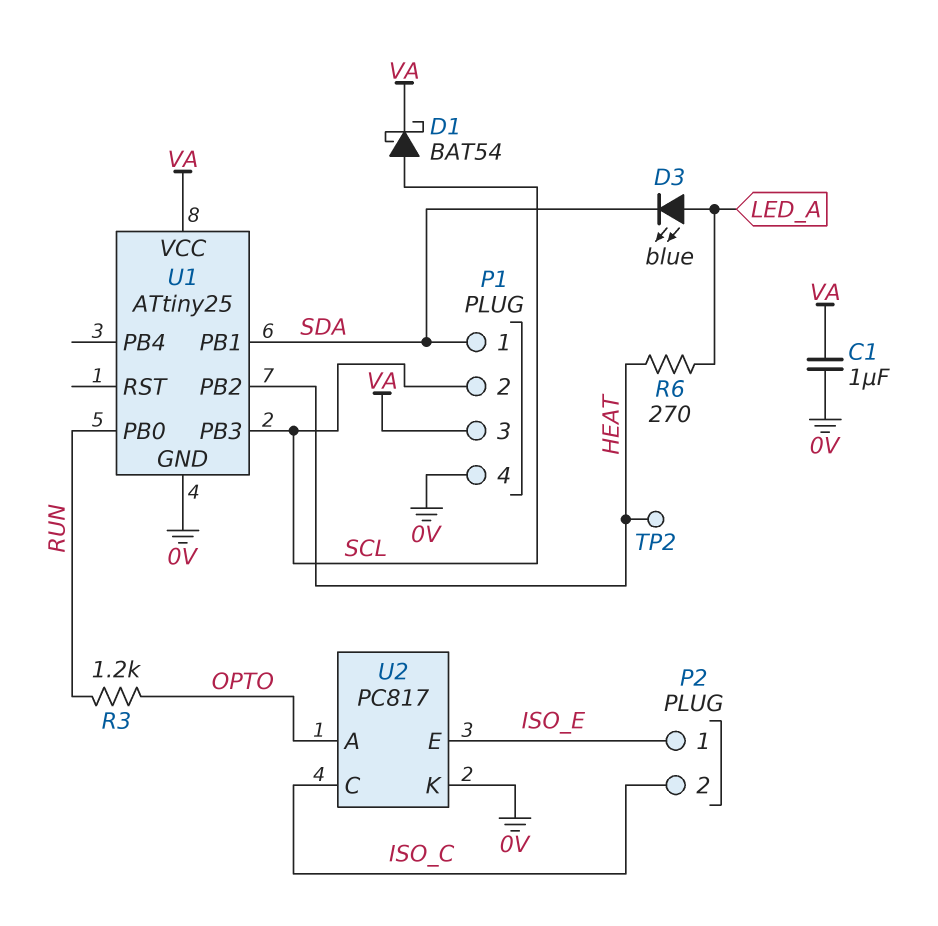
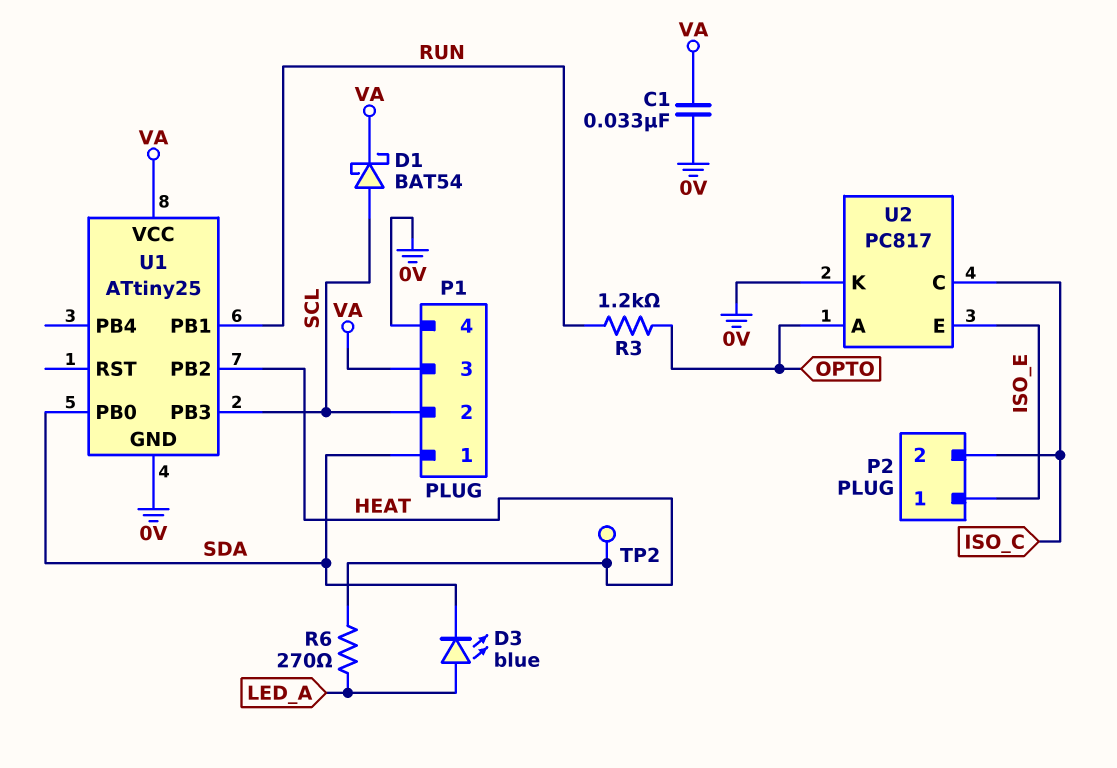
C1: 1uF (0V, VA) -> 33nF (0V, VA)
U1 pin PB0: RUN -> SDA
U1 pin PB1: SDA -> RUN

